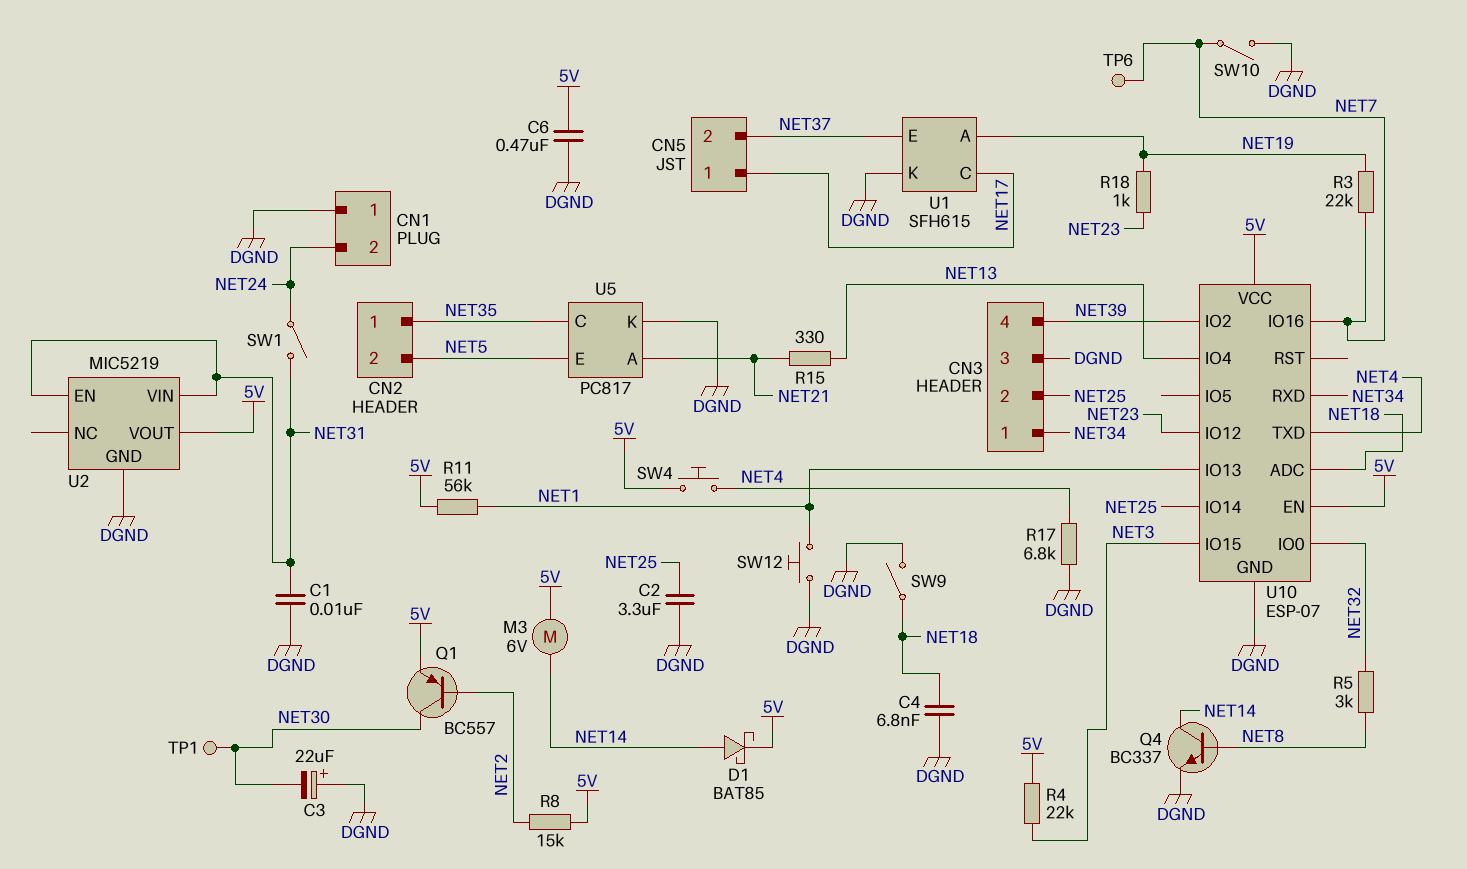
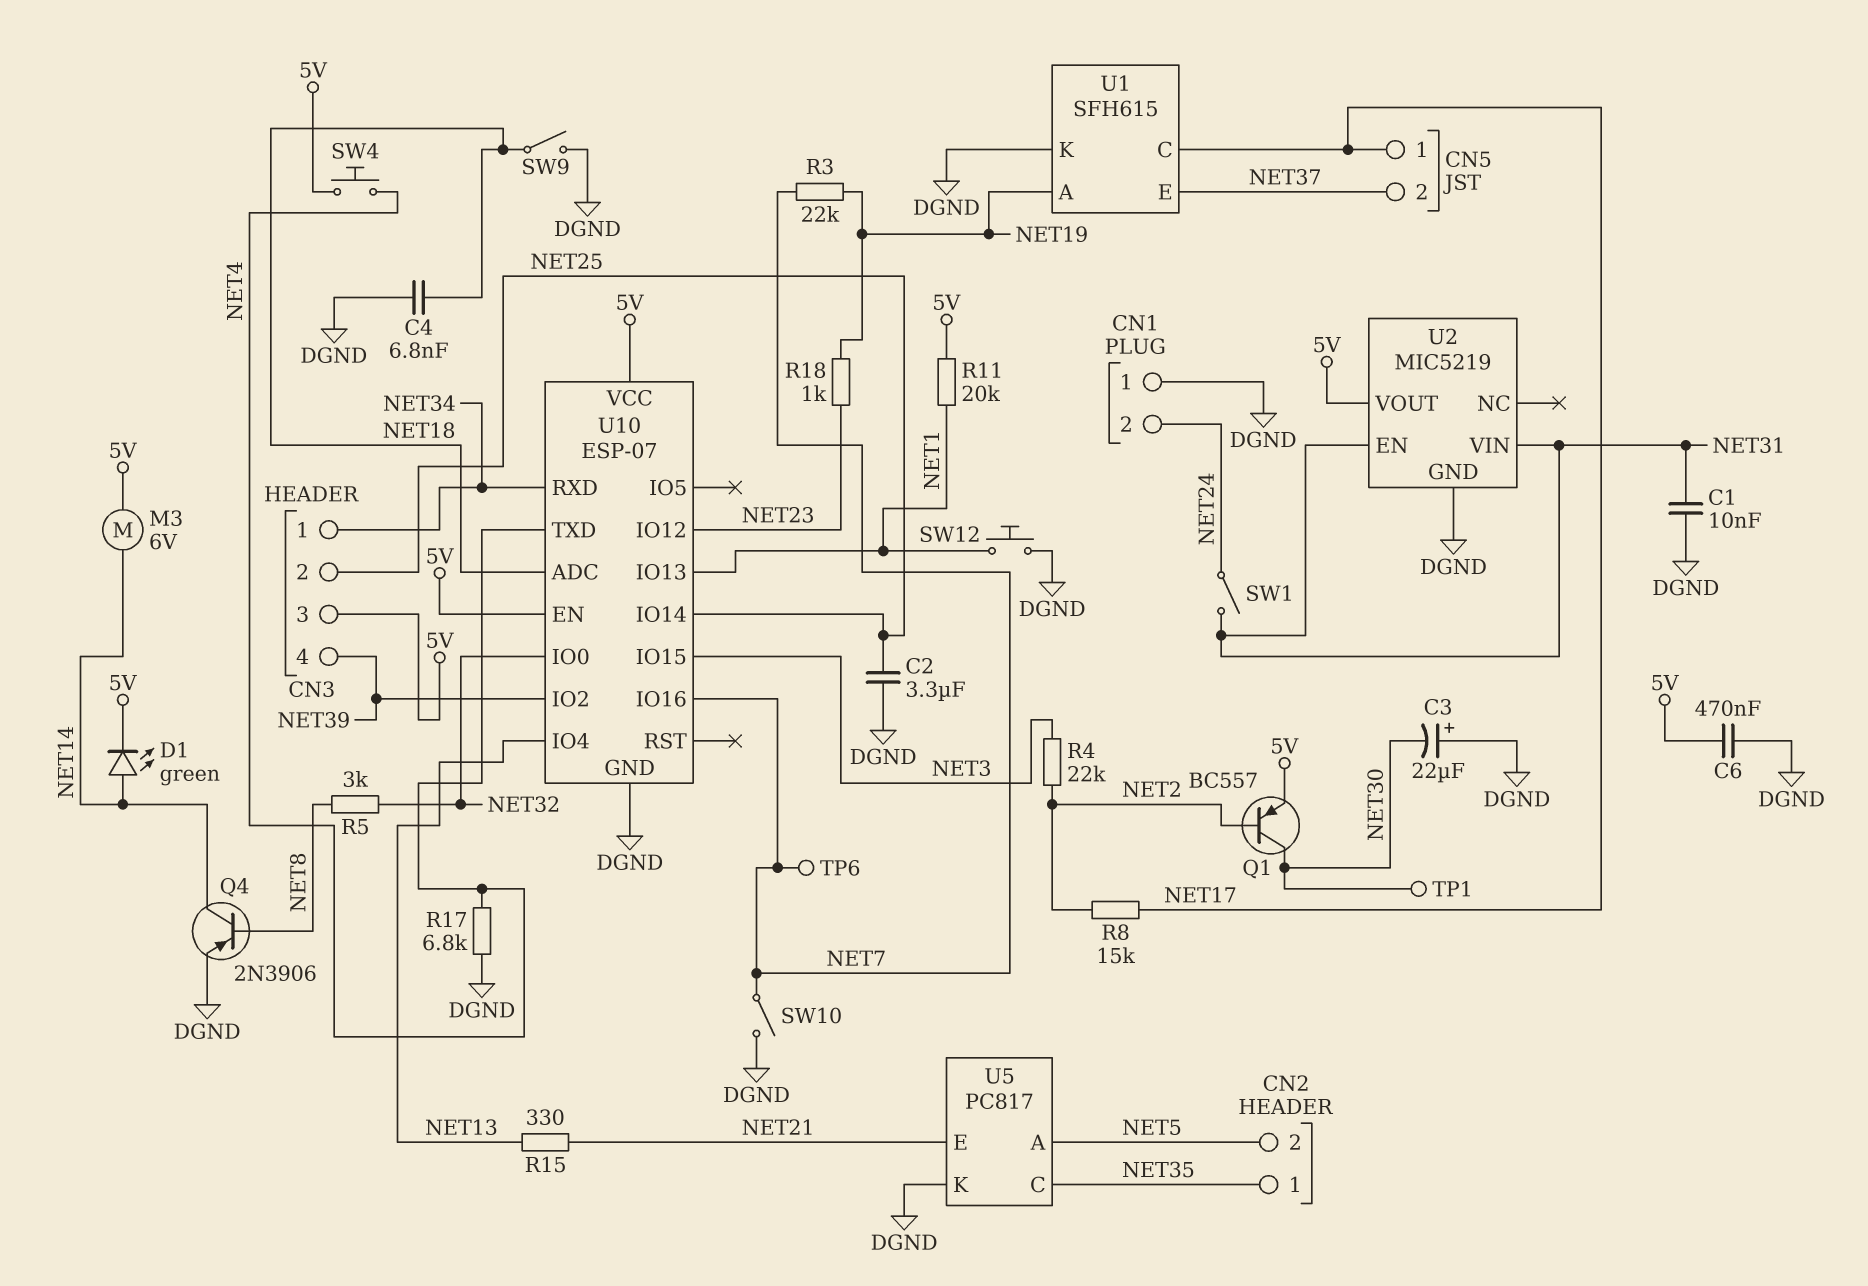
CN3 pin 3: DGND -> 5V
D1: schottky BAT85 (A NET14, K 5V) -> LED green (A NET14, K 5V)
Q4: NPN BC337 (B NET8, C NET14, E DGND) -> PNP 2N3906 (B NET8, C NET14, E DGND)
R4: 22k (5V, NET3) -> 22k (NET2, NET3)
R8: 15k (5V, NET2) -> 15k (NET2, NET17)
R11: 56k (5V, NET1) -> 20k (5V, NET1)
U5 pin A: NET21 -> NET5
U5 pin E: NET5 -> NET21

